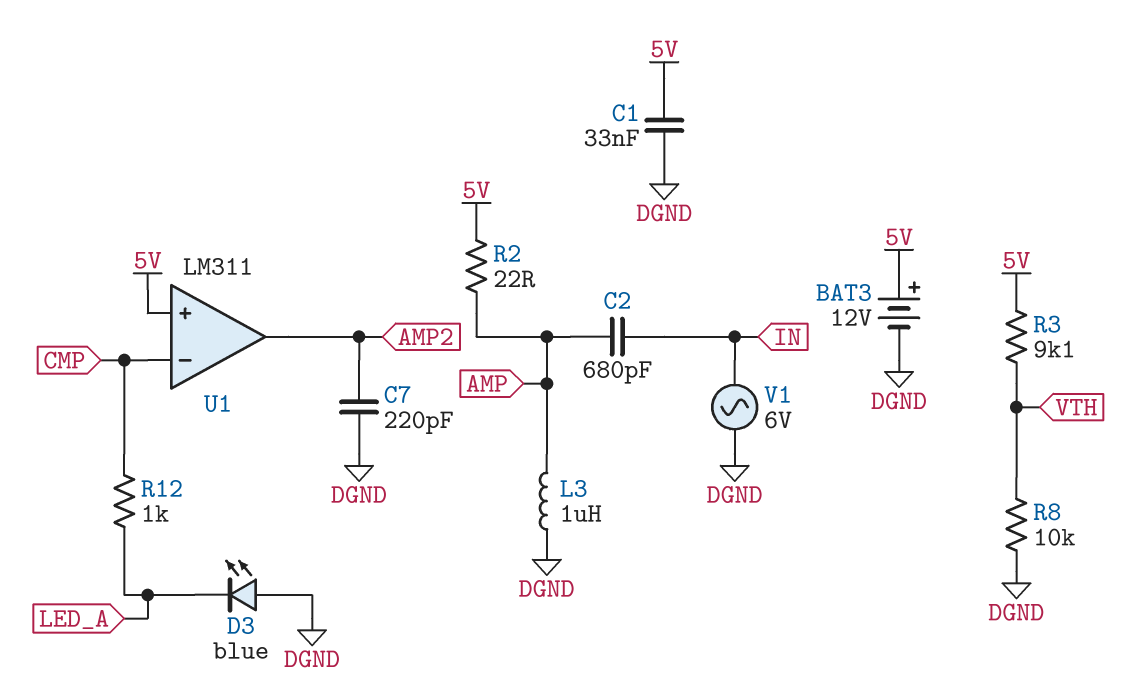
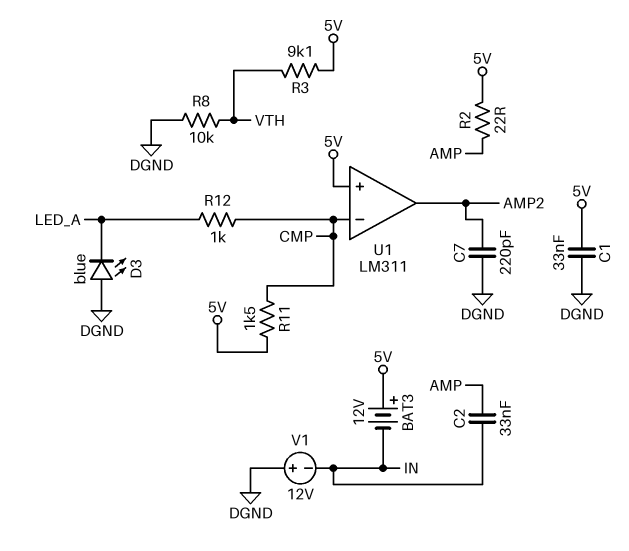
BAT3: 12V (plus 5V, minus DGND) -> 12V (plus 5V, minus IN)
C2: 680pF (AMP, IN) -> 33nF (AMP, IN)
L3: 1uH (AMP, DGND) -> none
R11: none -> 1.5k (5V, CMP)
V1: AC 6V (DGND, IN) -> 12V (plus DGND, minus IN)

